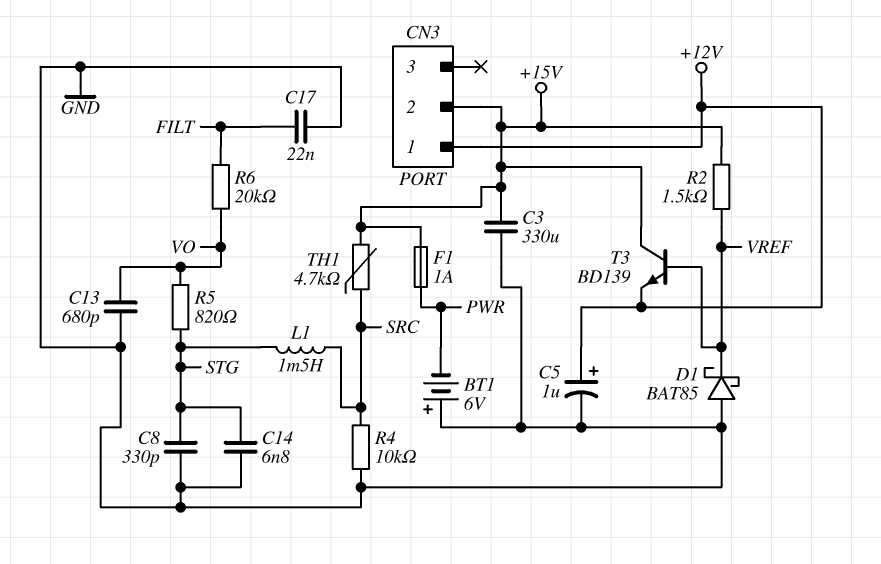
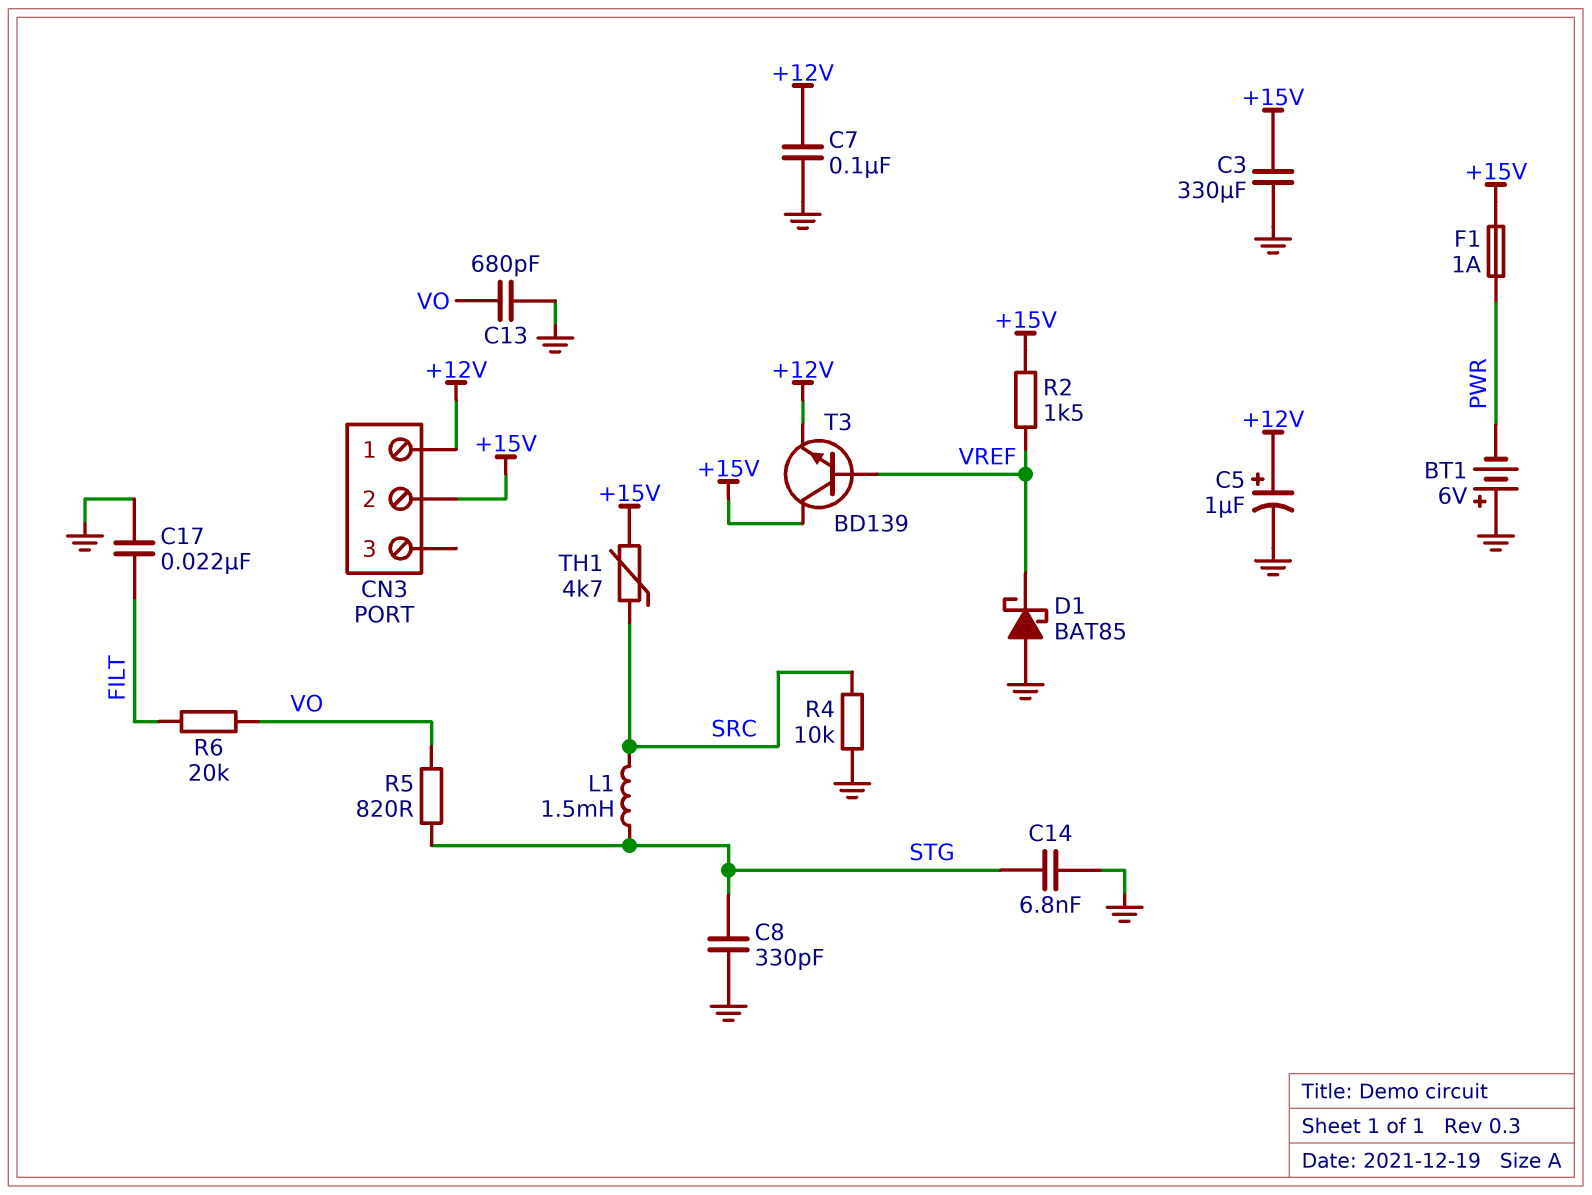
C7: none -> 100nF (+12V, GND)

